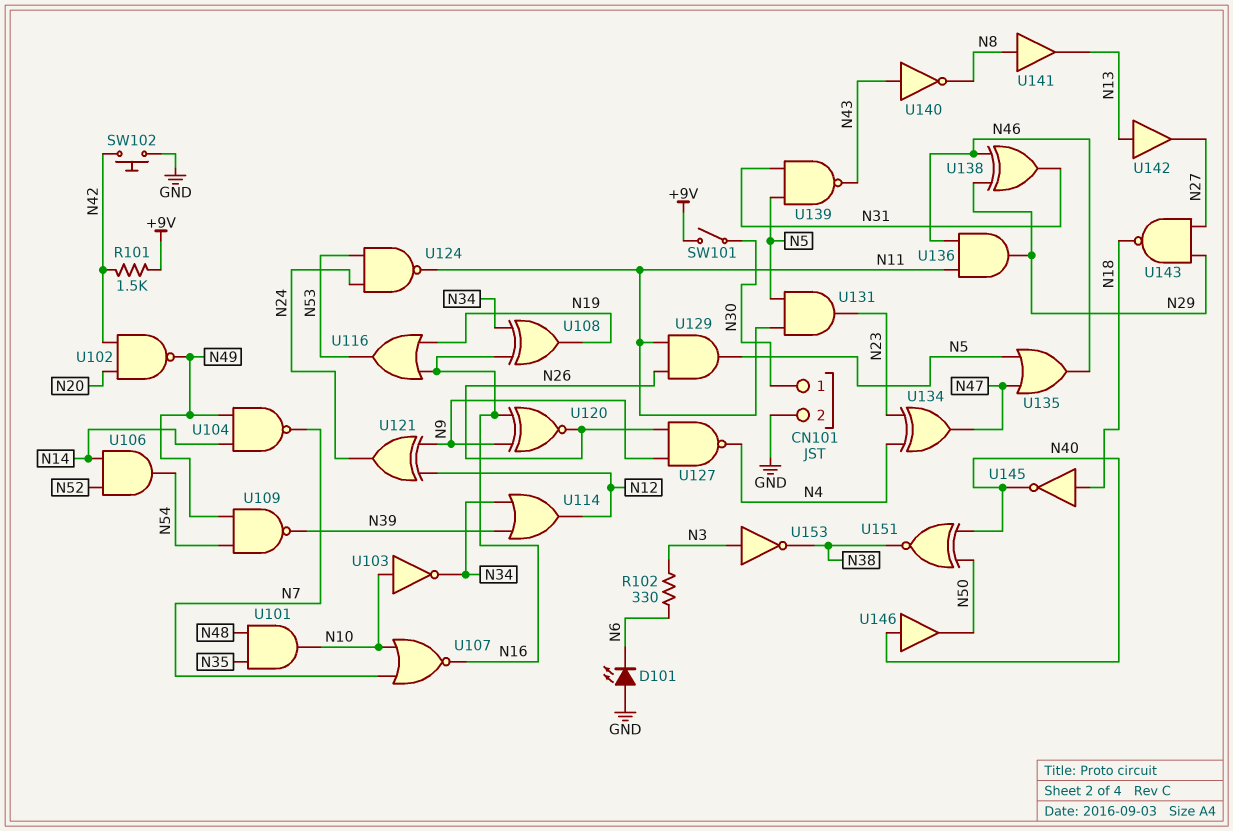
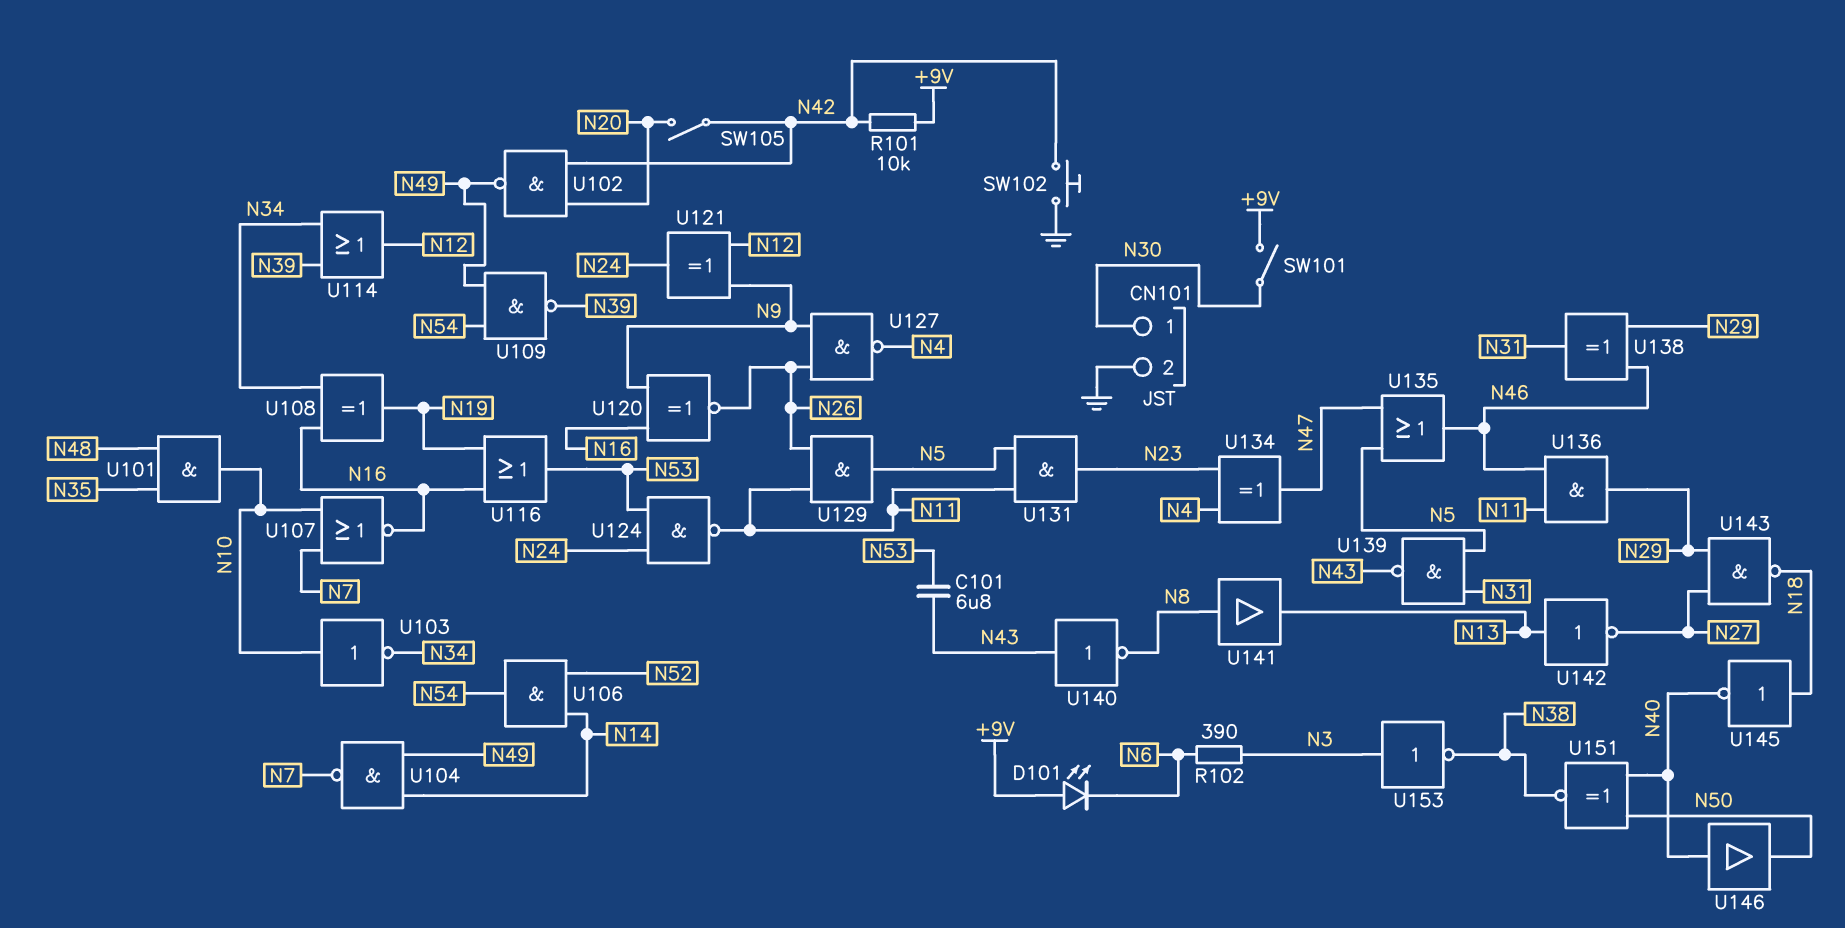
C101: none -> 6.8uF (N43, N53)
D101: LED (A GND, K N6) -> LED (A +9V, K N6)
R101: 1.5k (+9V, N42) -> 10k (+9V, N42)
R102: 330 (N3, N6) -> 390 (N3, N6)
SW105: none -> switch (N20, N42)
U142: buffer (in N13, out N27) -> NOT (in N13, out N27)

